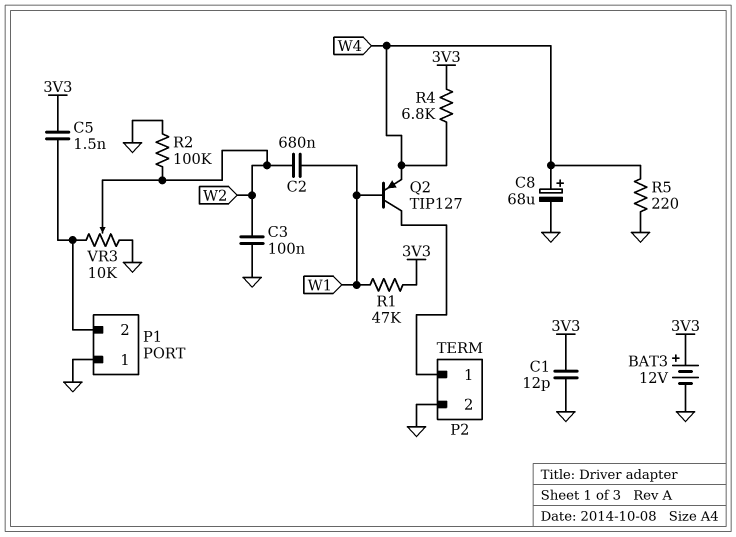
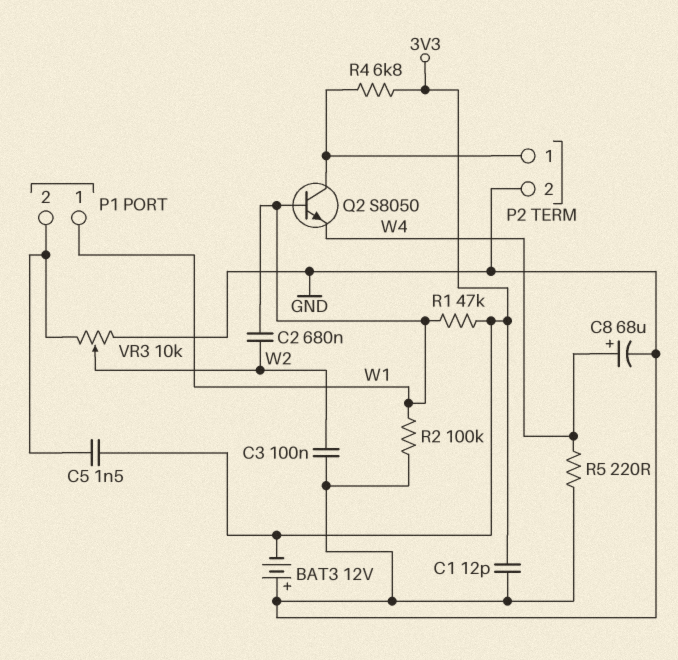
BAT3: 12V (plus 3V3, minus GND) -> 12V (plus GND, minus 3V3)
P1 pin 1: GND -> W1
Q2: PNP TIP127 (B W1, C P2/1, E W4) -> NPN S8050 (B W1, C P2/1, E W4)
R2: 100k (GND, W2) -> 100k (GND, W1)
R4: 6.8k (3V3, W4) -> 6.8k (3V3, P2/1)

